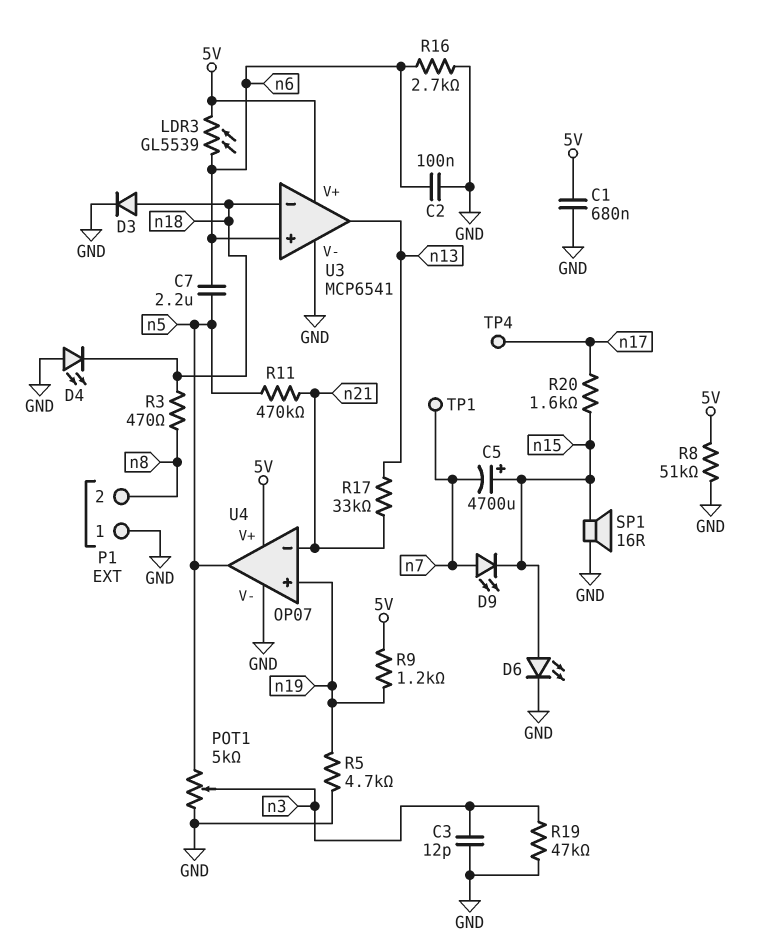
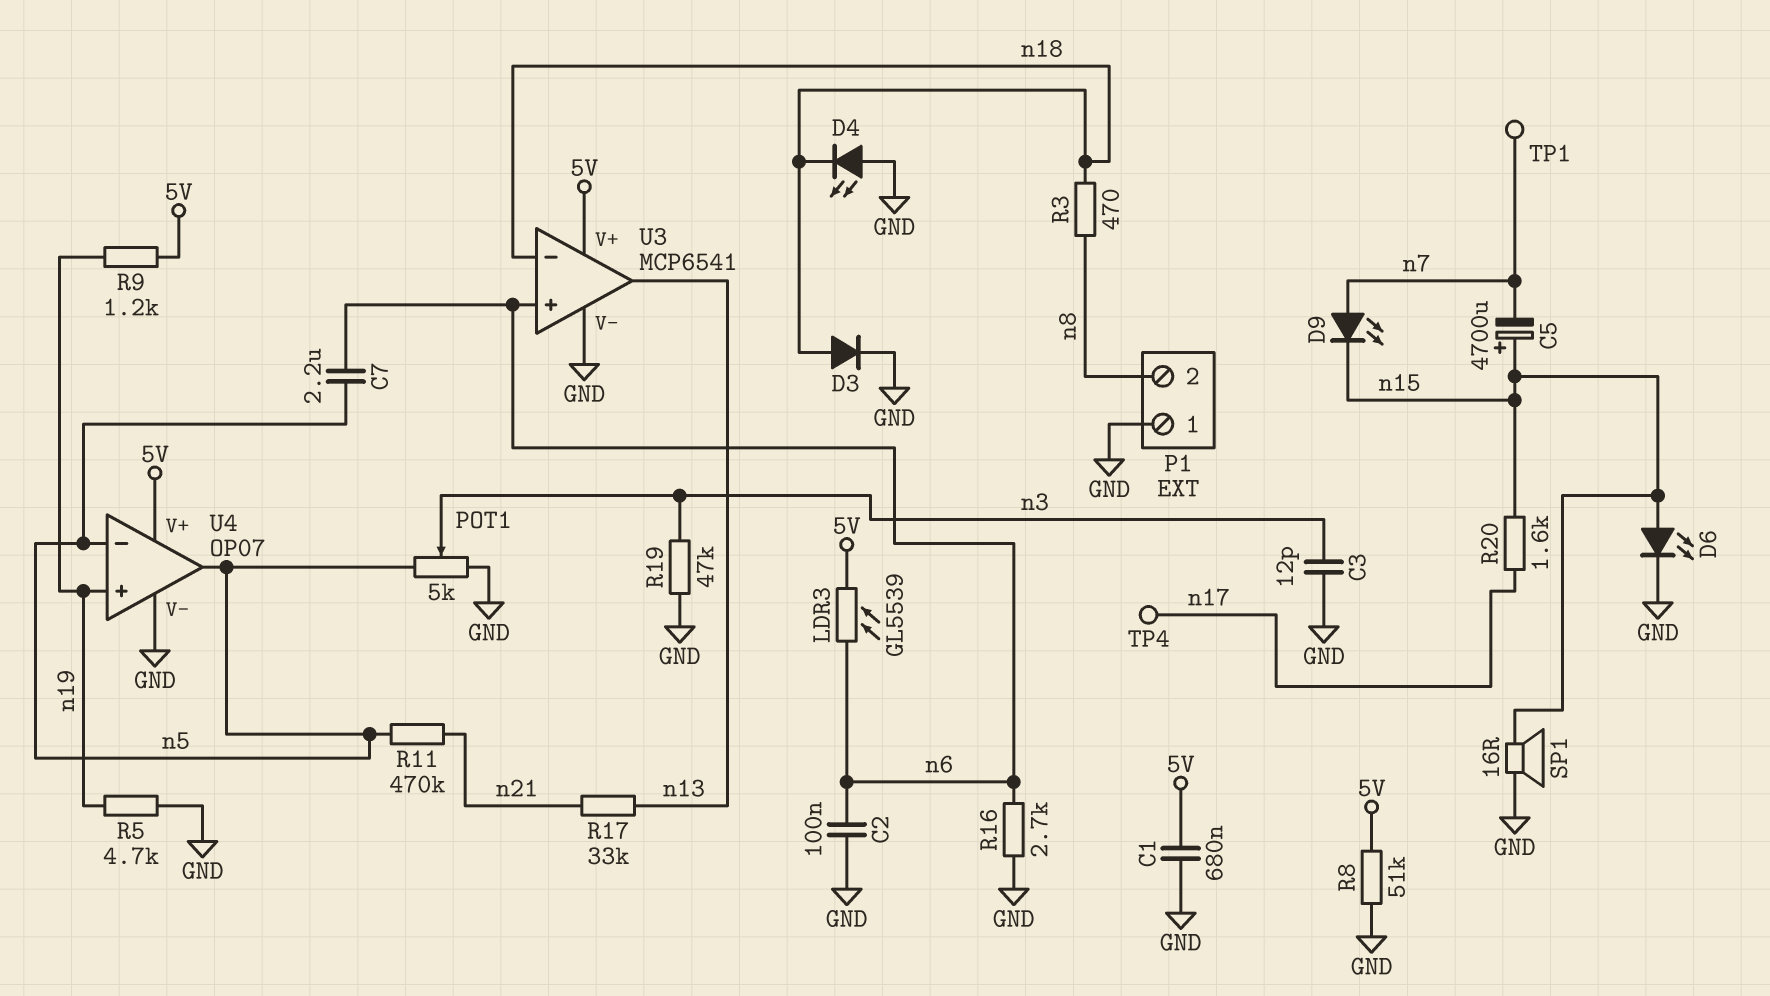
U4 pin in-: n21 -> n5

